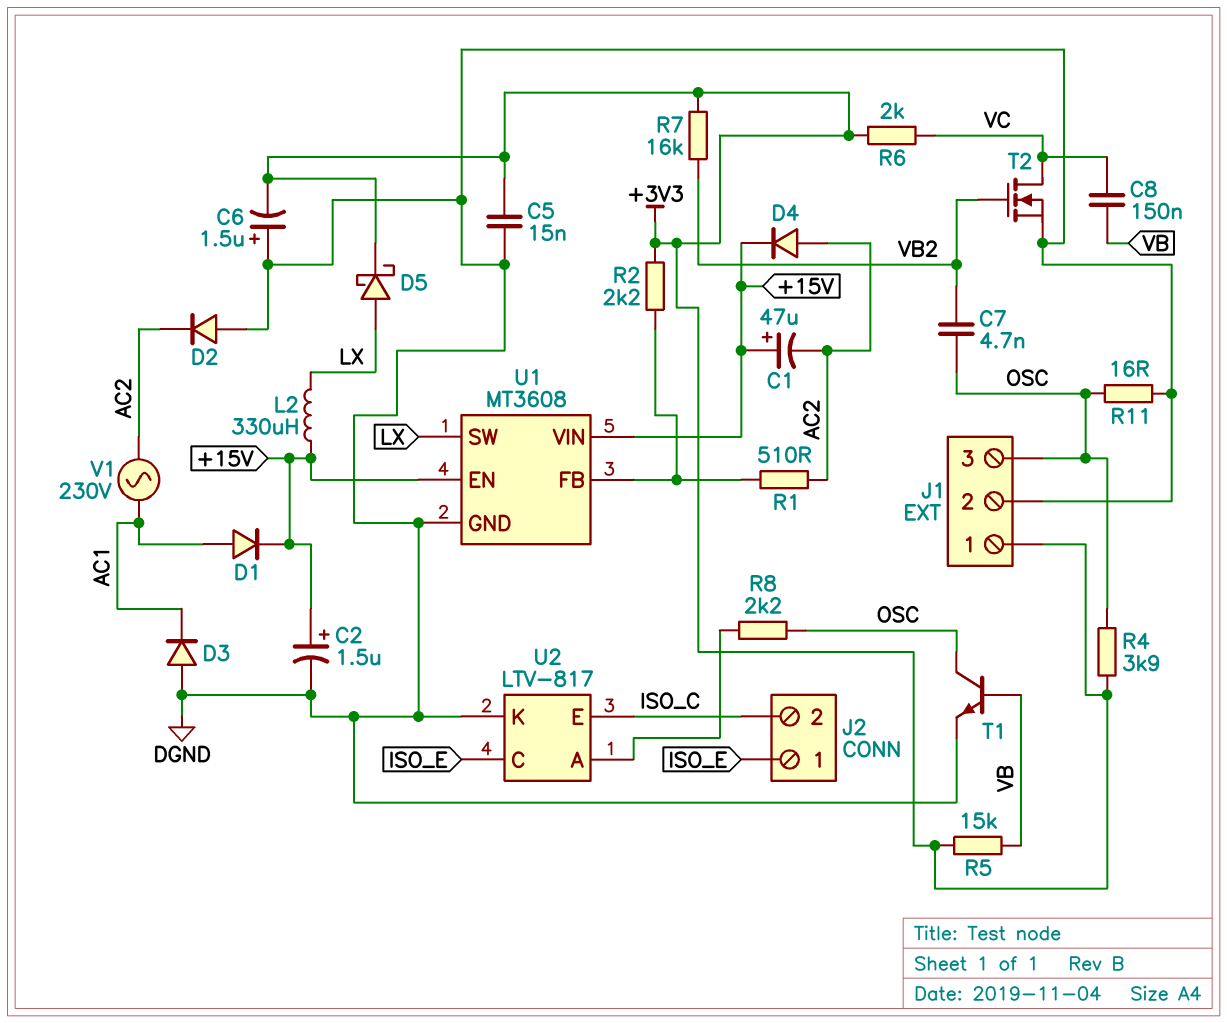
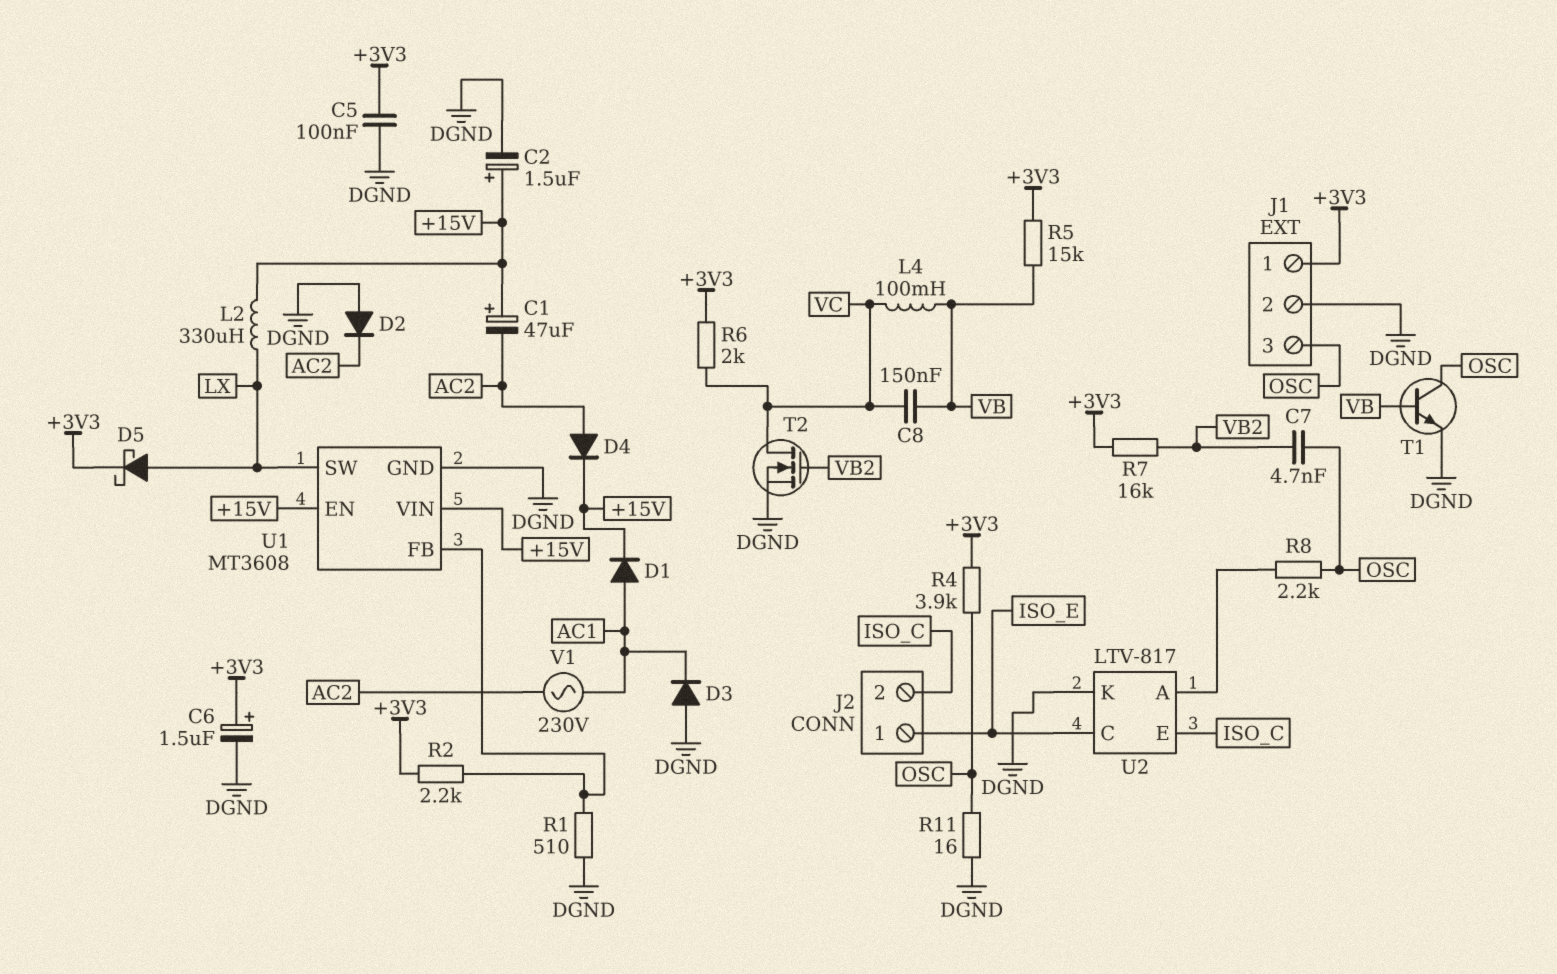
C5: 15nF (+3V3, DGND) -> 100nF (+3V3, DGND)
C6: 1.5uF (plus DGND, minus +3V3) -> 1.5uF (plus +3V3, minus DGND)
L4: none -> 100mH (VB, VC)
R1: 510 (AC2, U1/FB) -> 510 (DGND, U1/FB)

